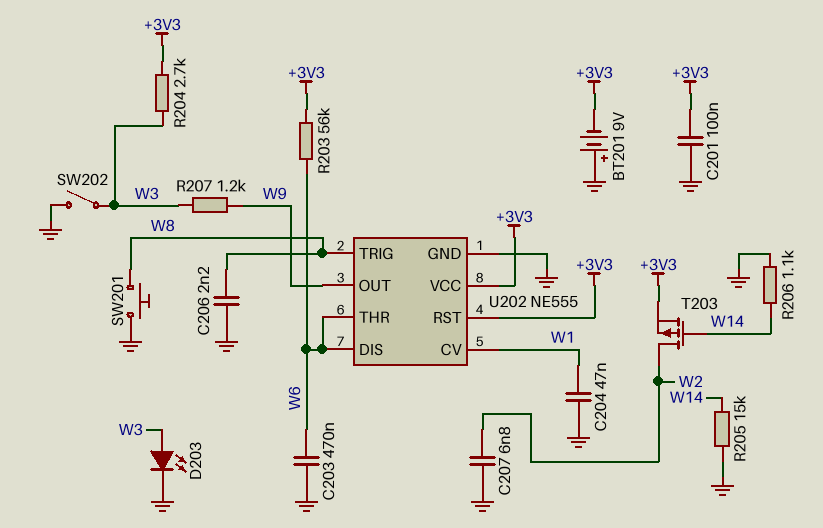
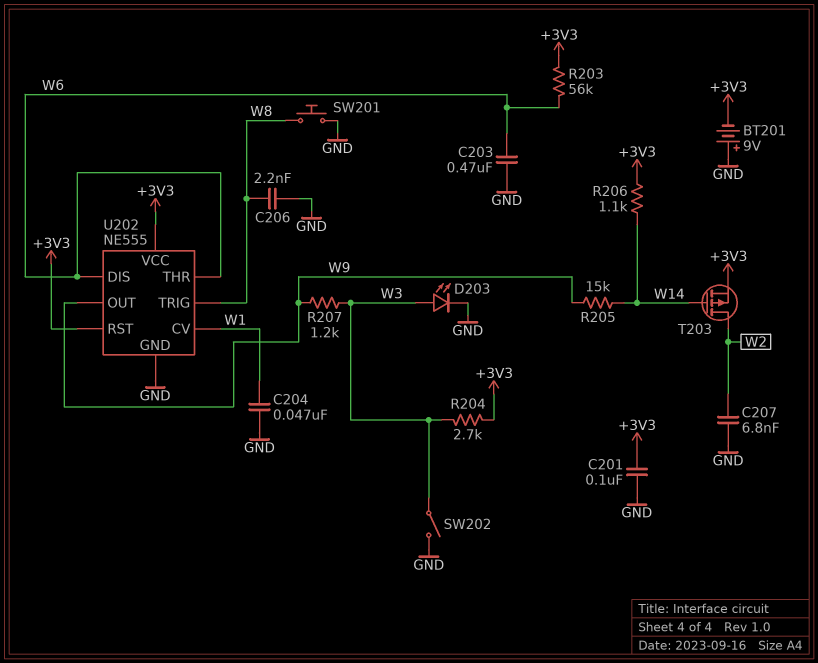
R205: 15k (GND, W14) -> 15k (W9, W14)
R206: 1.1k (GND, W14) -> 1.1k (+3V3, W14)

